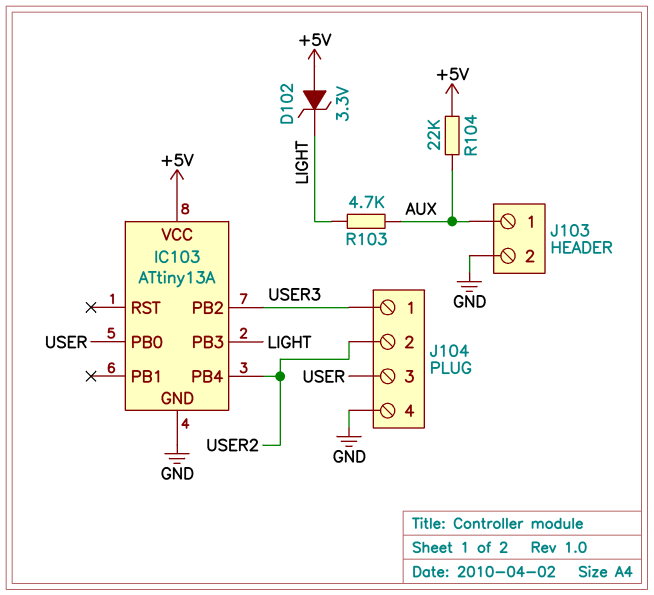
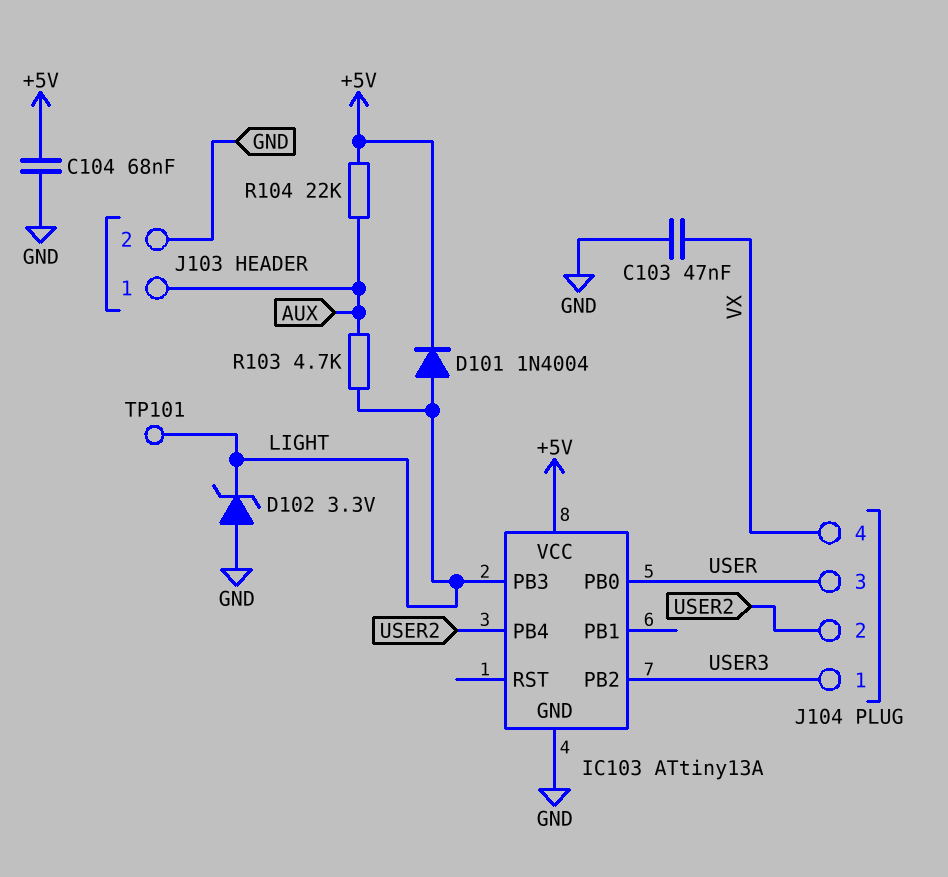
C103: none -> 47nF (GND, VX)
C104: none -> 68nF (+5V, GND)
D101: none -> diode 1N4004 (A LIGHT, K +5V)
D102: zener 3.3V (A +5V, K LIGHT) -> zener 3.3V (A GND, K LIGHT)
J104 pin 4: GND -> VX
TP101: none -> test point (LIGHT)

